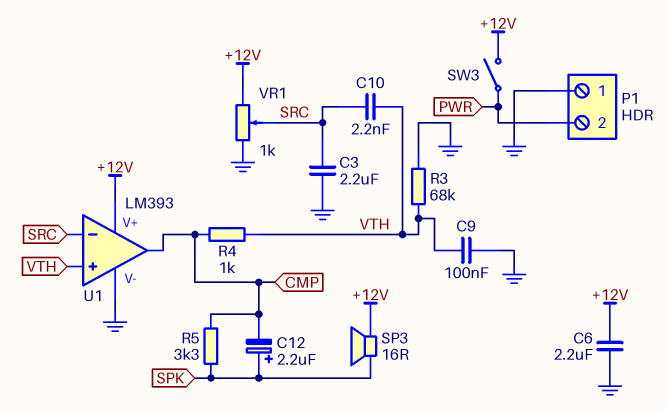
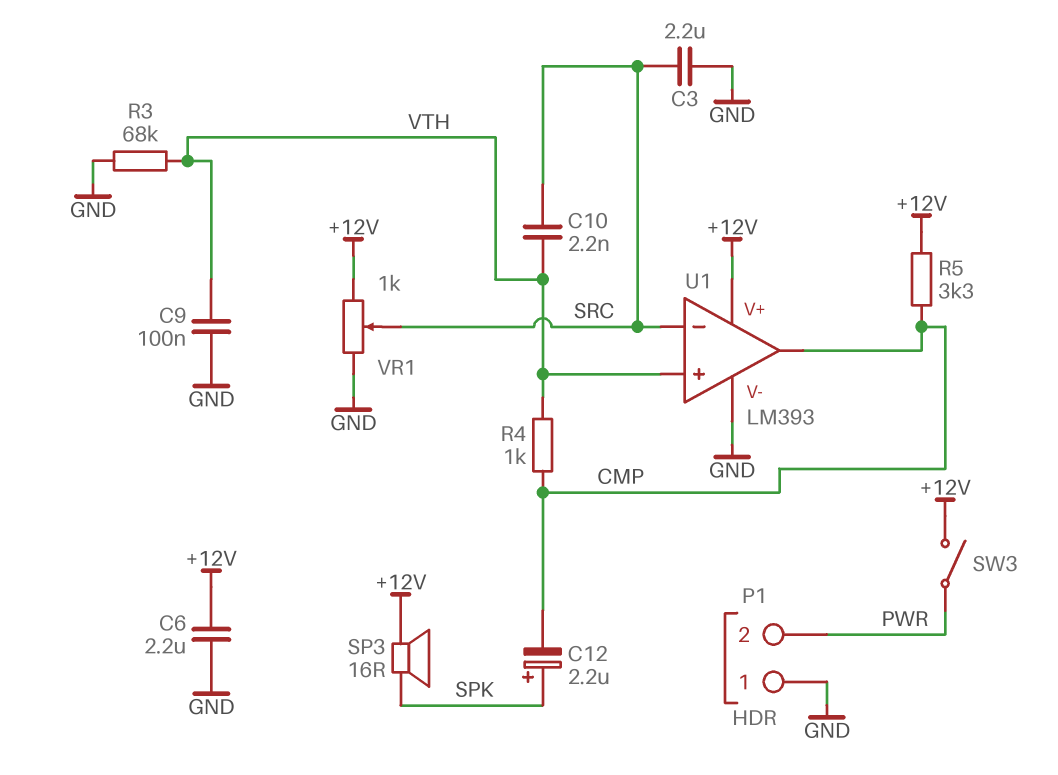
R5: 3.3k (CMP, SPK) -> 3.3k (+12V, CMP)

